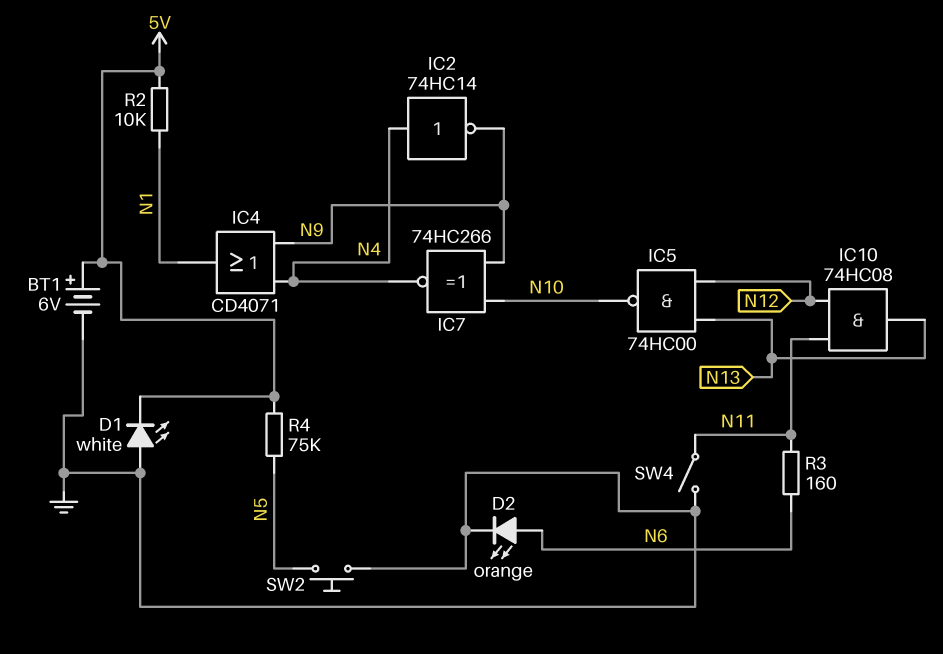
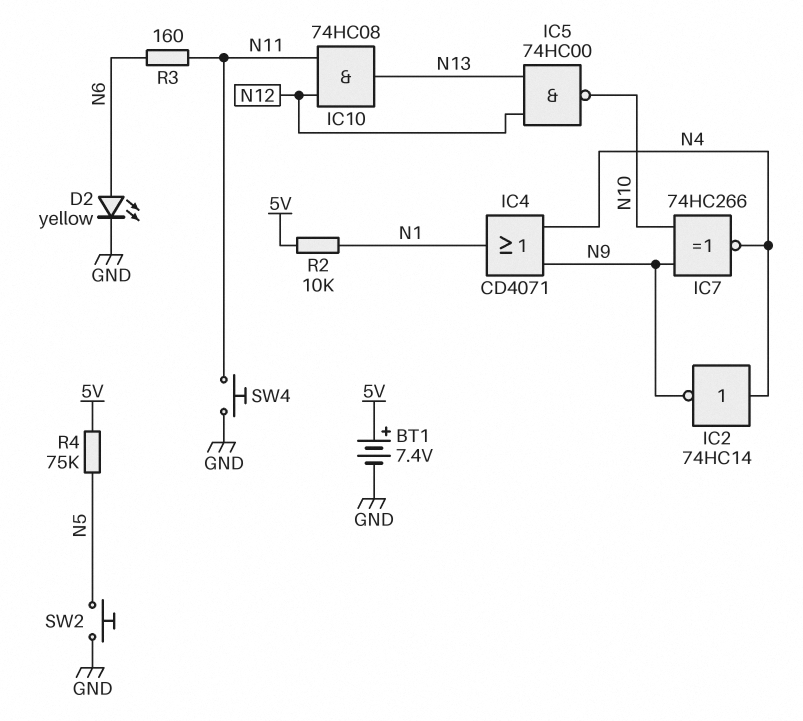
BT1: 6V (plus 5V, minus GND) -> 7.4V (plus 5V, minus GND)
D1: LED white (A GND, K 5V) -> none
D2: LED orange (A N6, K GND) -> LED yellow (A N6, K GND)
SW4: switch (GND, N11) -> button (GND, N11)

